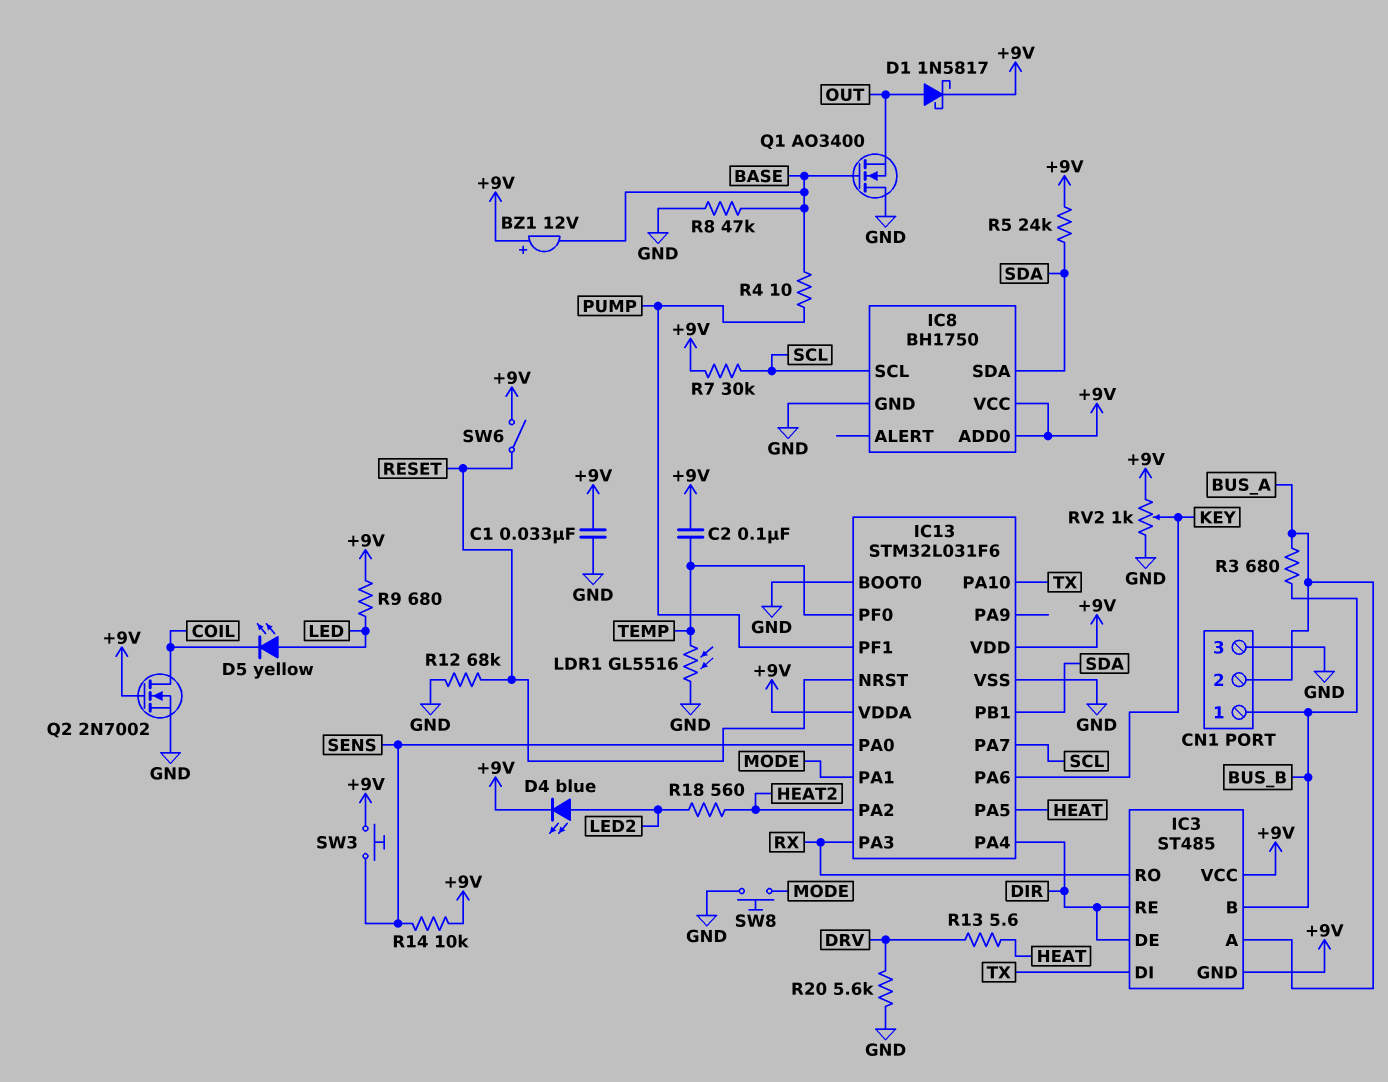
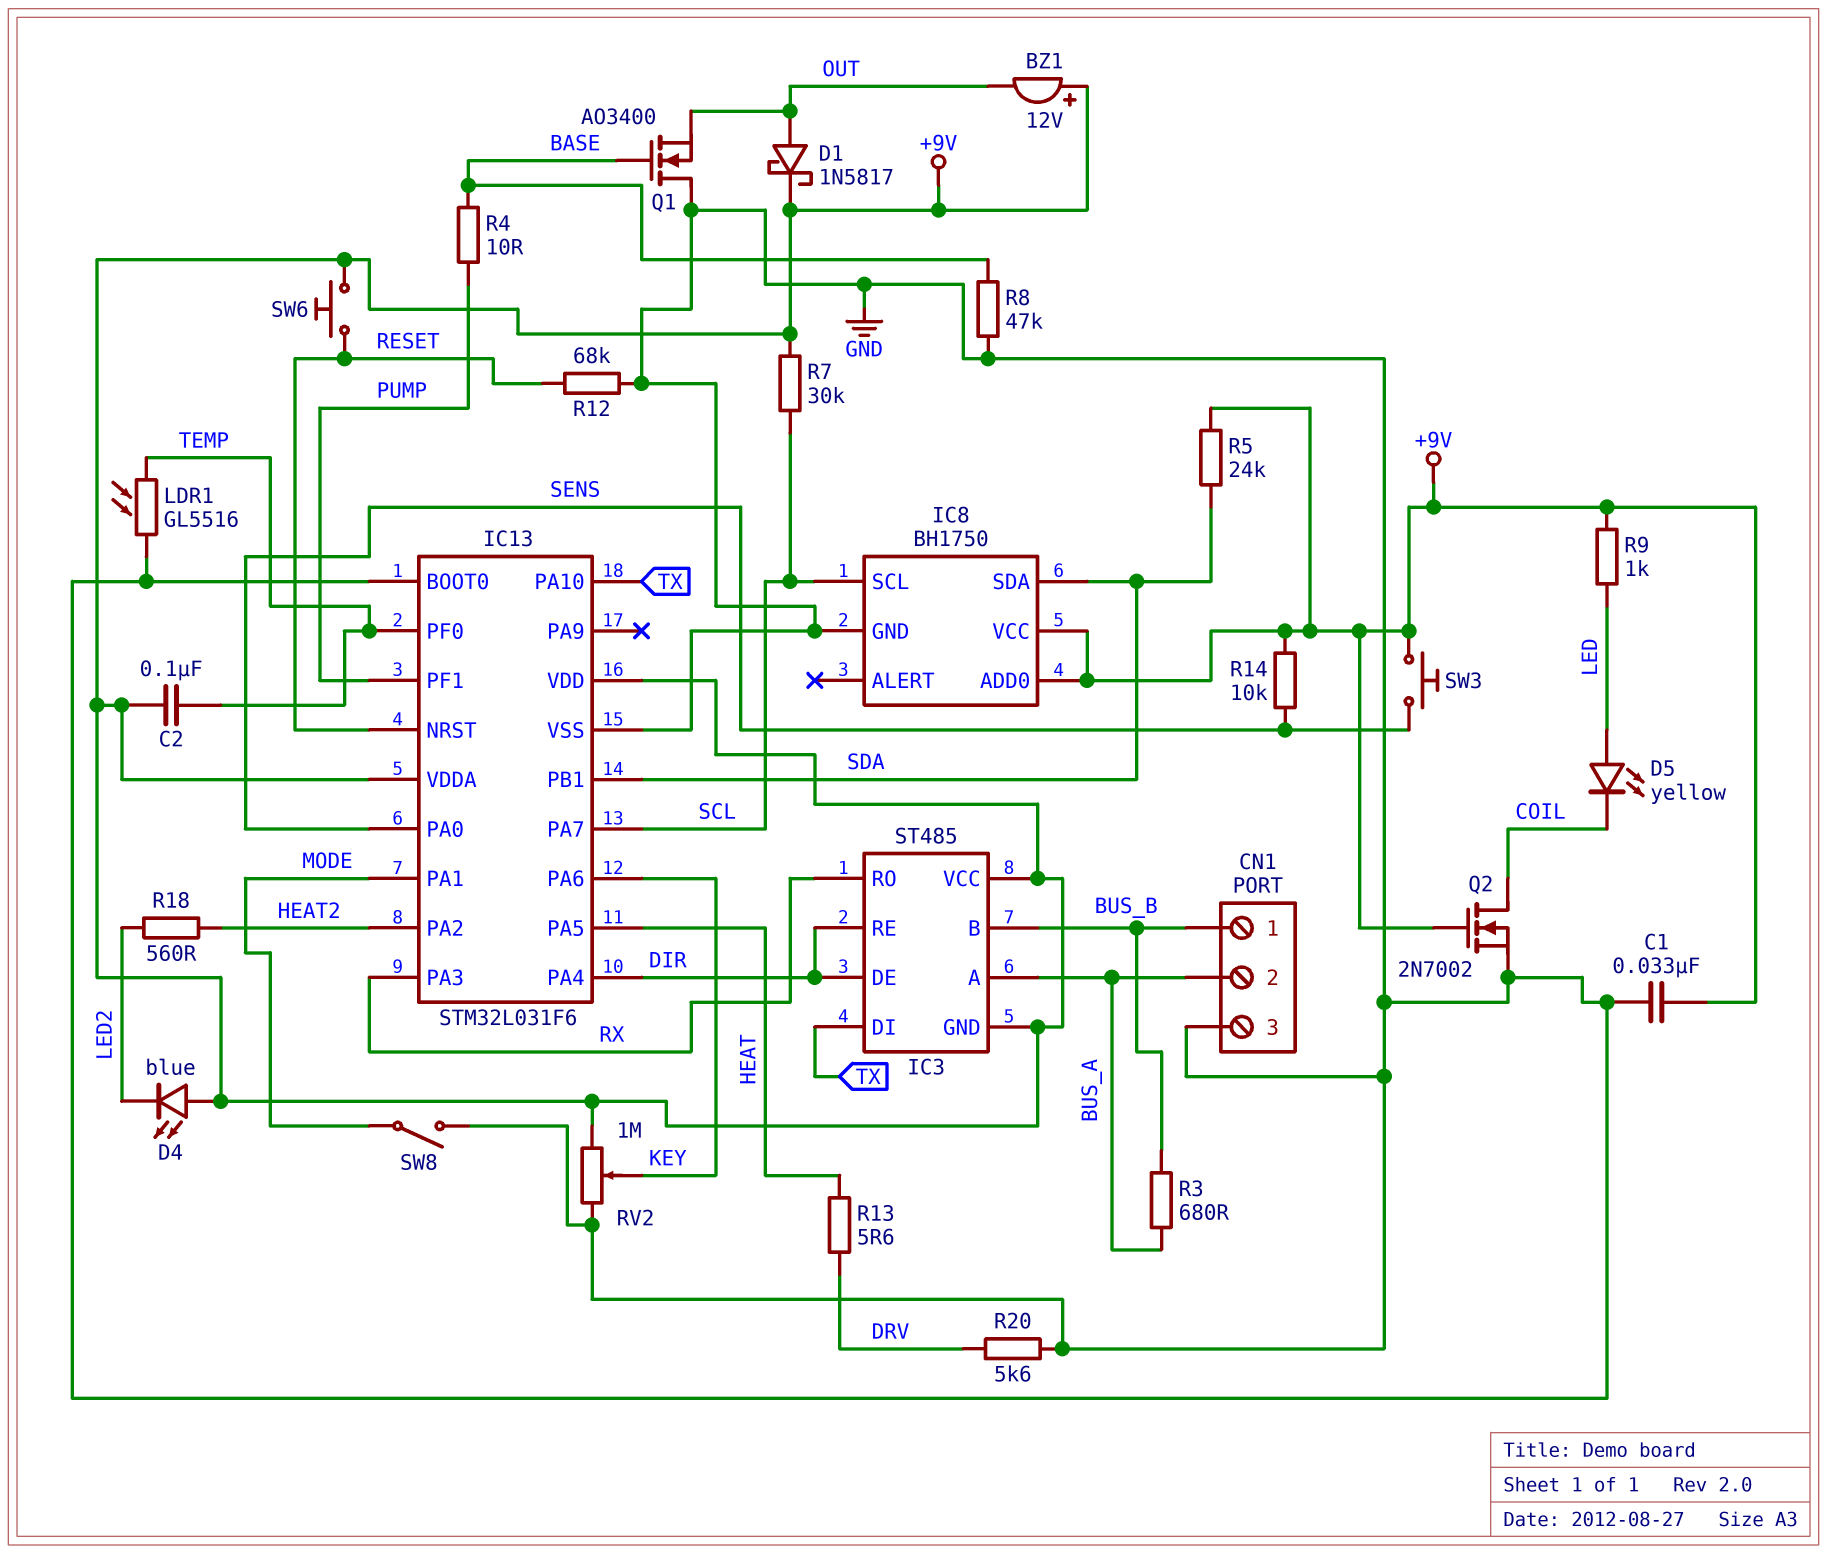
BZ1: buzzer 12V (plus +9V, minus BASE) -> buzzer 12V (plus +9V, minus OUT)
D4: LED blue (A LED2, K +9V) -> LED blue (A +9V, K LED2)
R9: 680 (+9V, LED) -> 1k (+9V, LED)
RV2: 1k (+9V, GND, wiper KEY) -> 1M (+9V, GND, wiper KEY)
SW6: switch (+9V, RESET) -> button (+9V, RESET)
SW8: button (GND, MODE) -> switch (GND, MODE)

